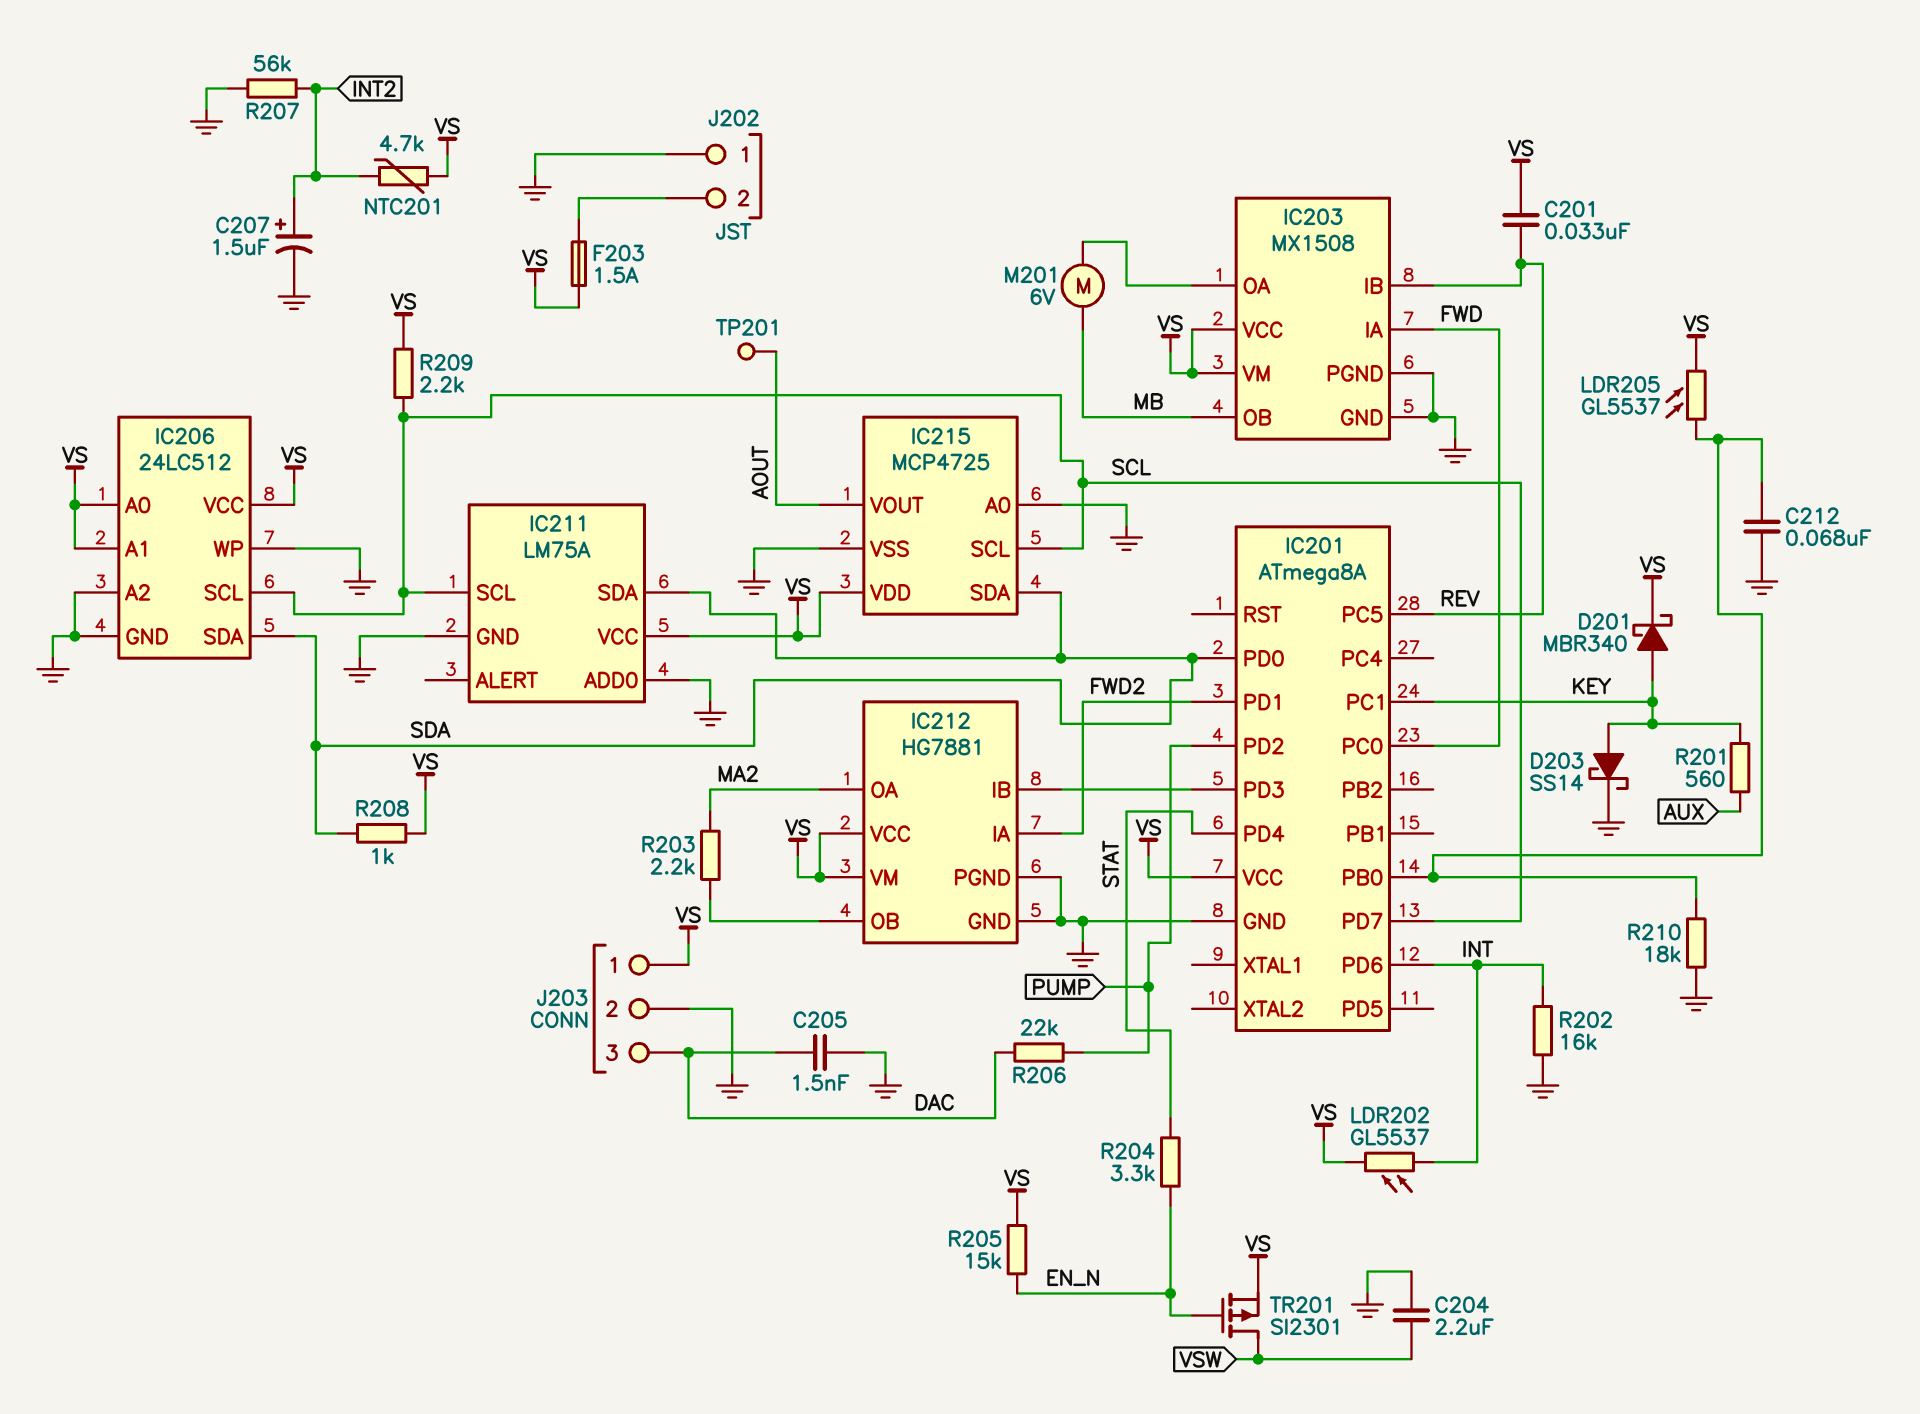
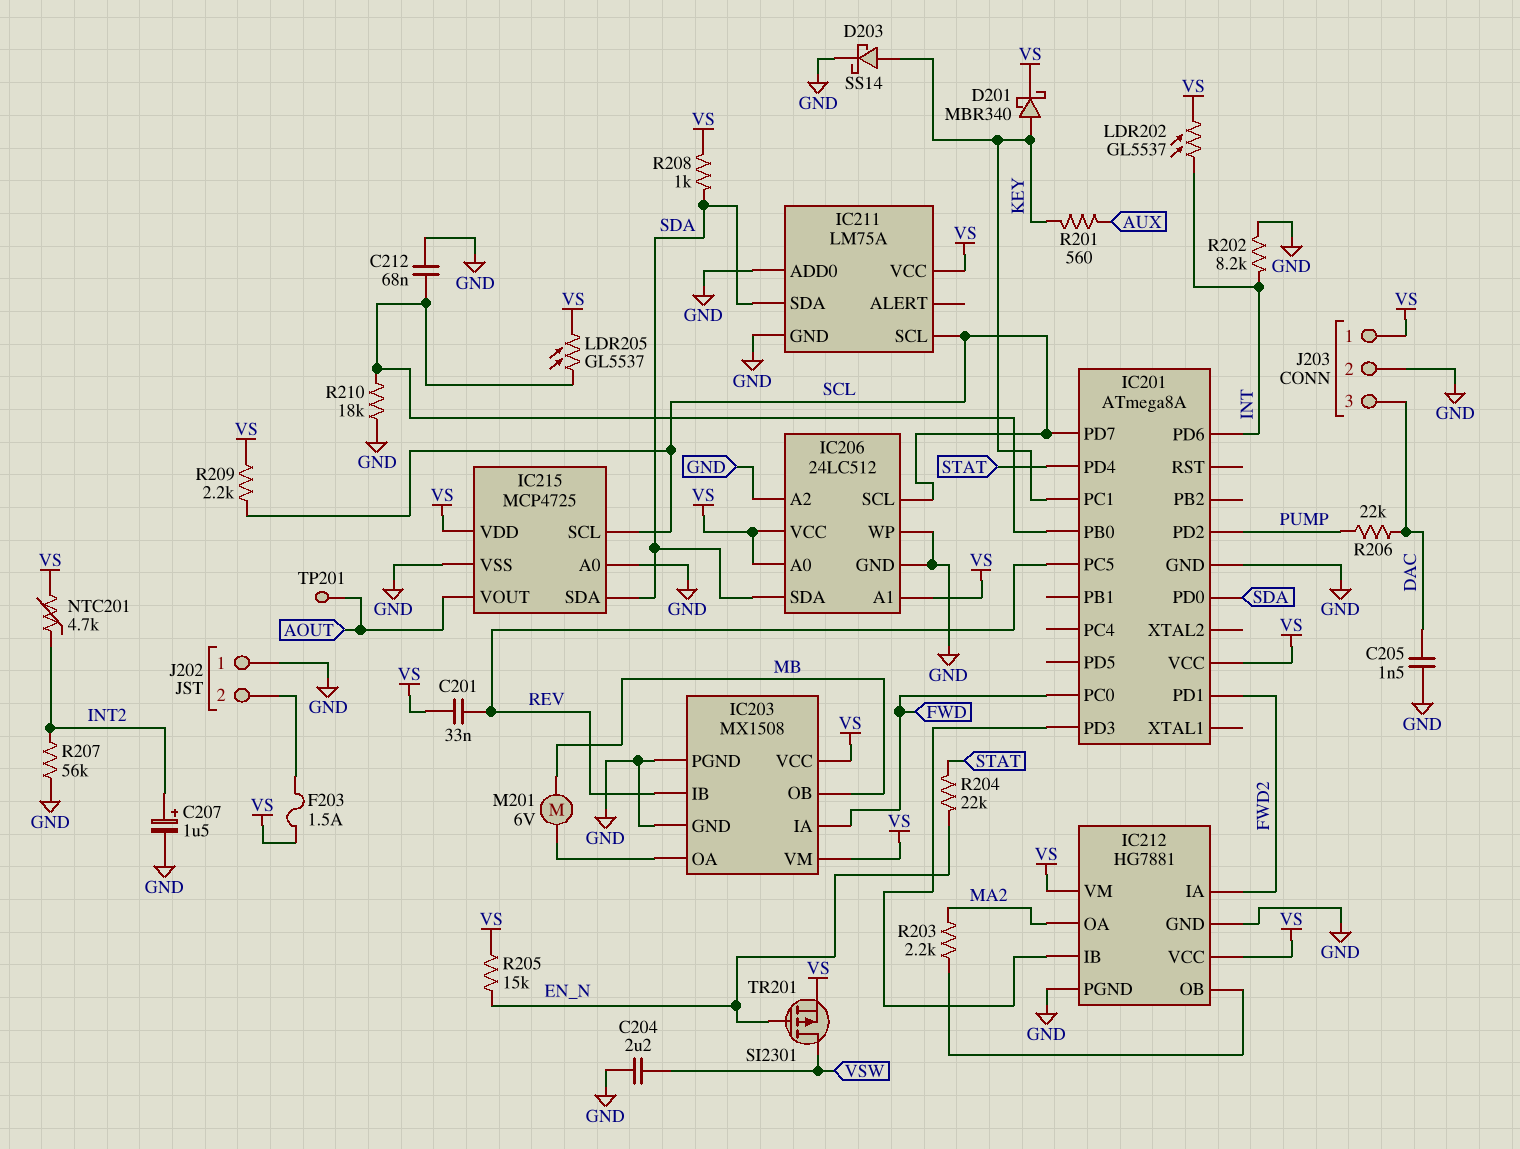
R202: 16k (GND, INT) -> 8.2k (GND, INT)
R204: 3.3k (EN_N, STAT) -> 22k (EN_N, STAT)

